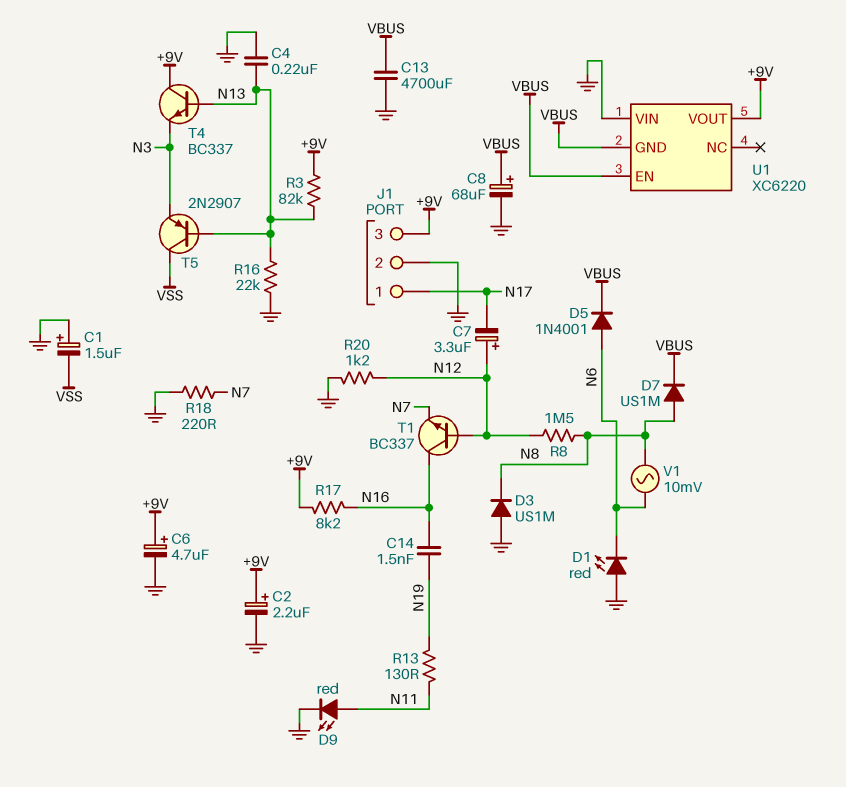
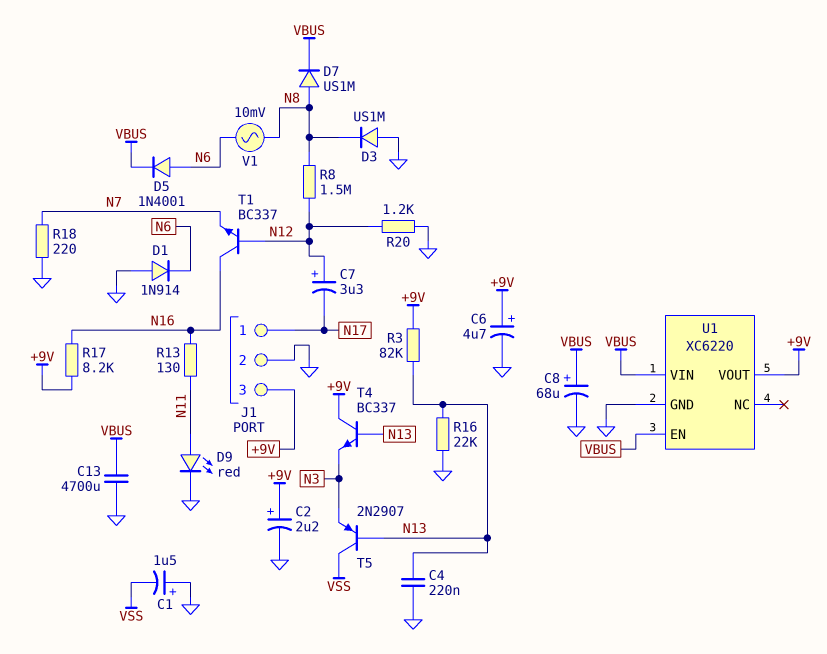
C14: 1.5nF (N16, N19) -> none
D1: LED red (A GND, K N6) -> diode 1N914 (A GND, K N6)
R13: 130 (N11, N19) -> 130 (N11, N16)
U1 pin GND: VBUS -> GND
U1 pin VIN: GND -> VBUS

